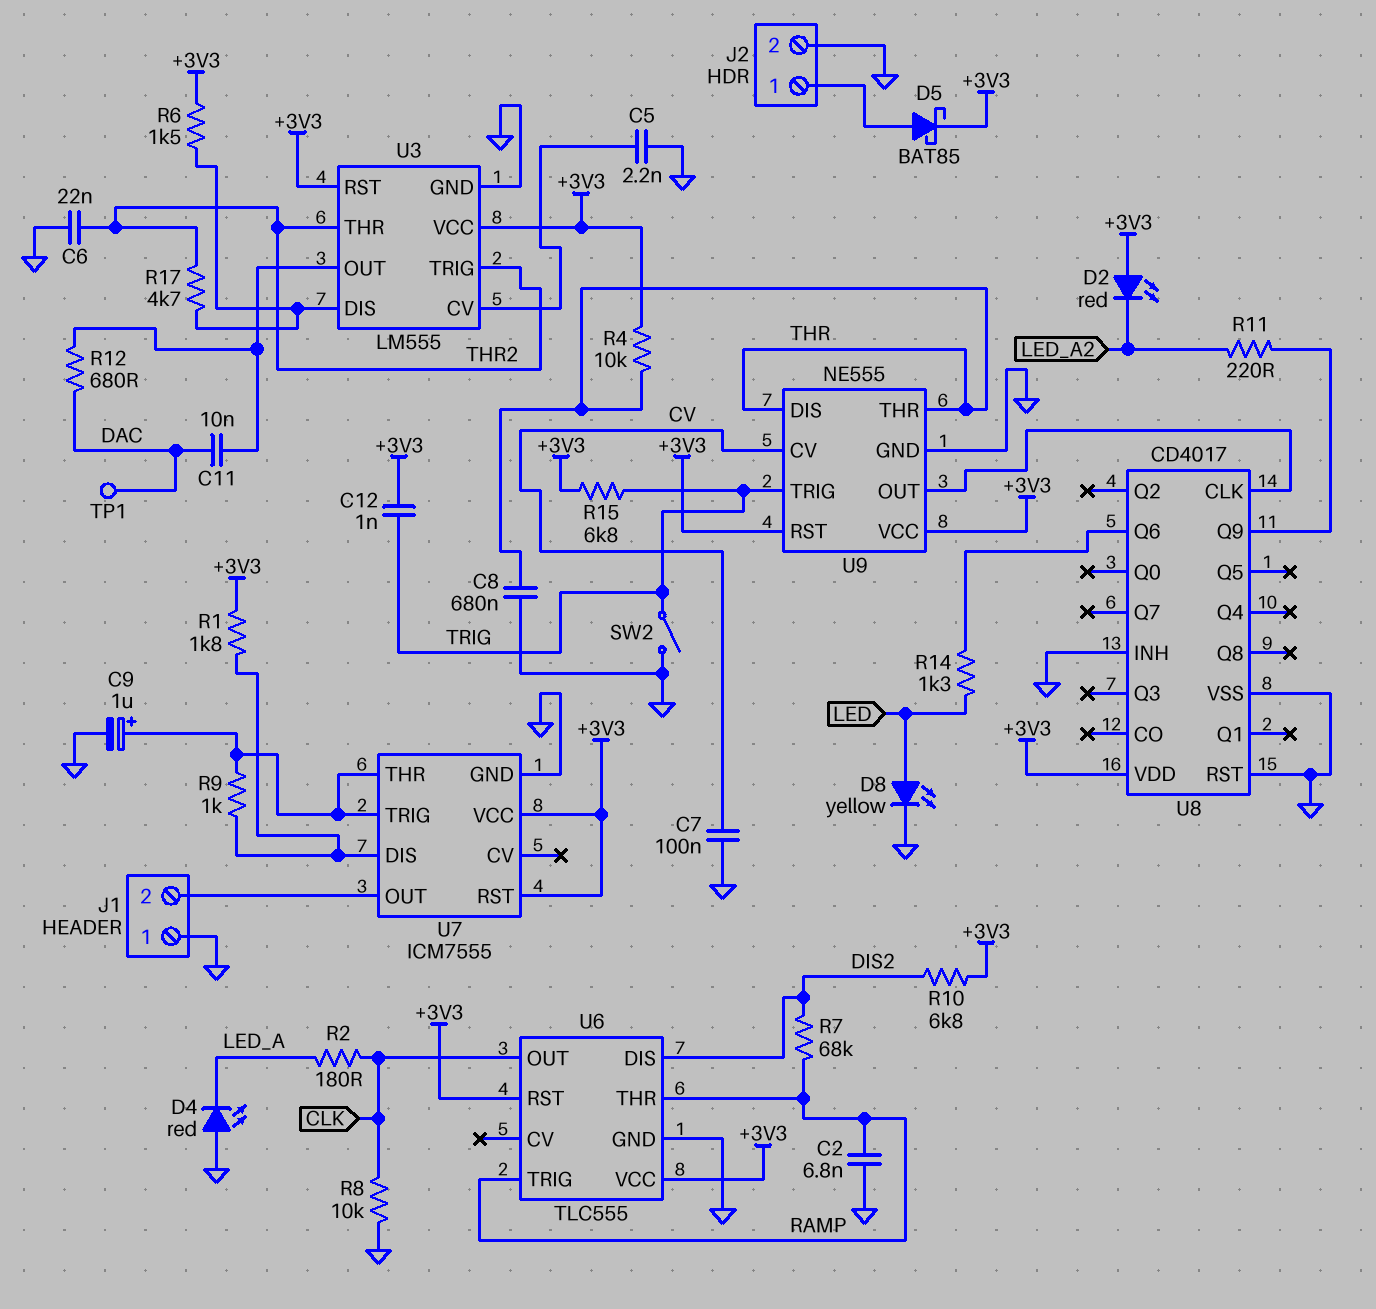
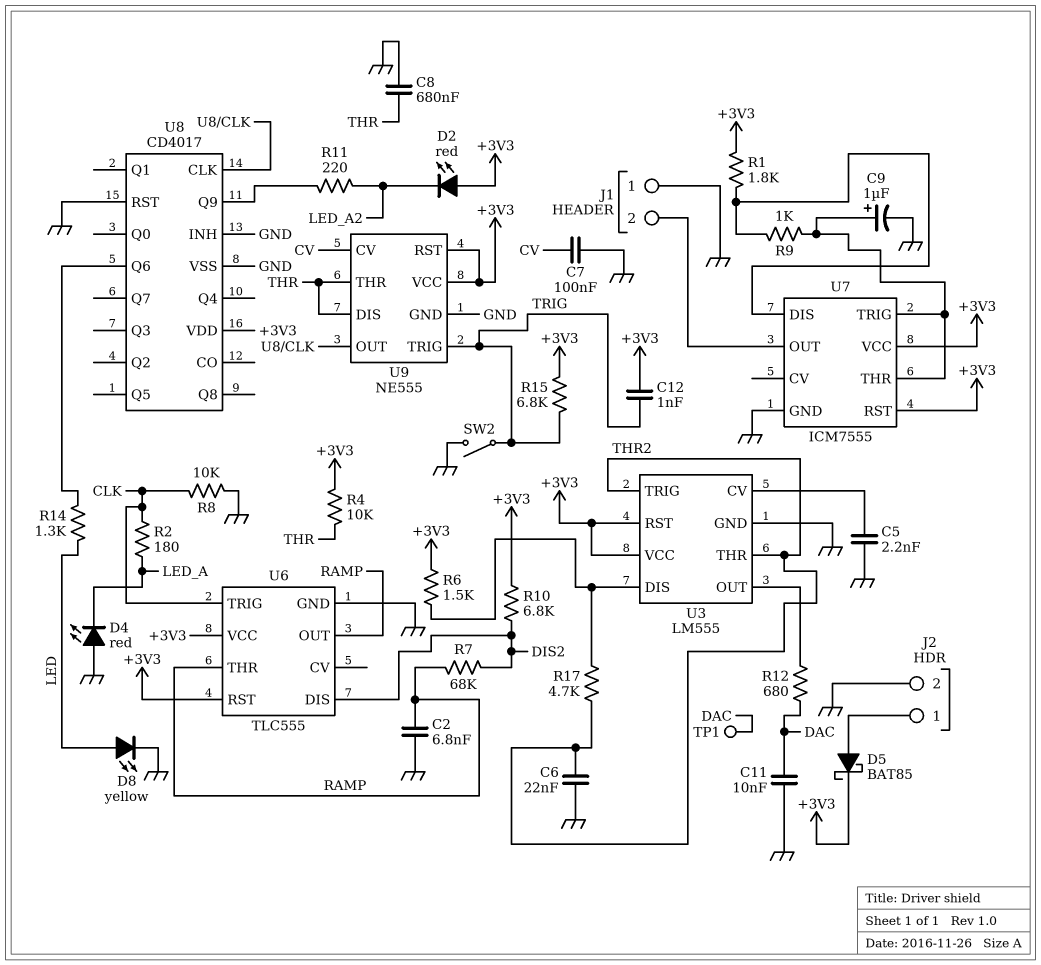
C11: 10nF (DAC, U3/OUT) -> 10nF (DAC, GND)
U6 pin OUT: CLK -> RAMP
U6 pin TRIG: RAMP -> CLK

